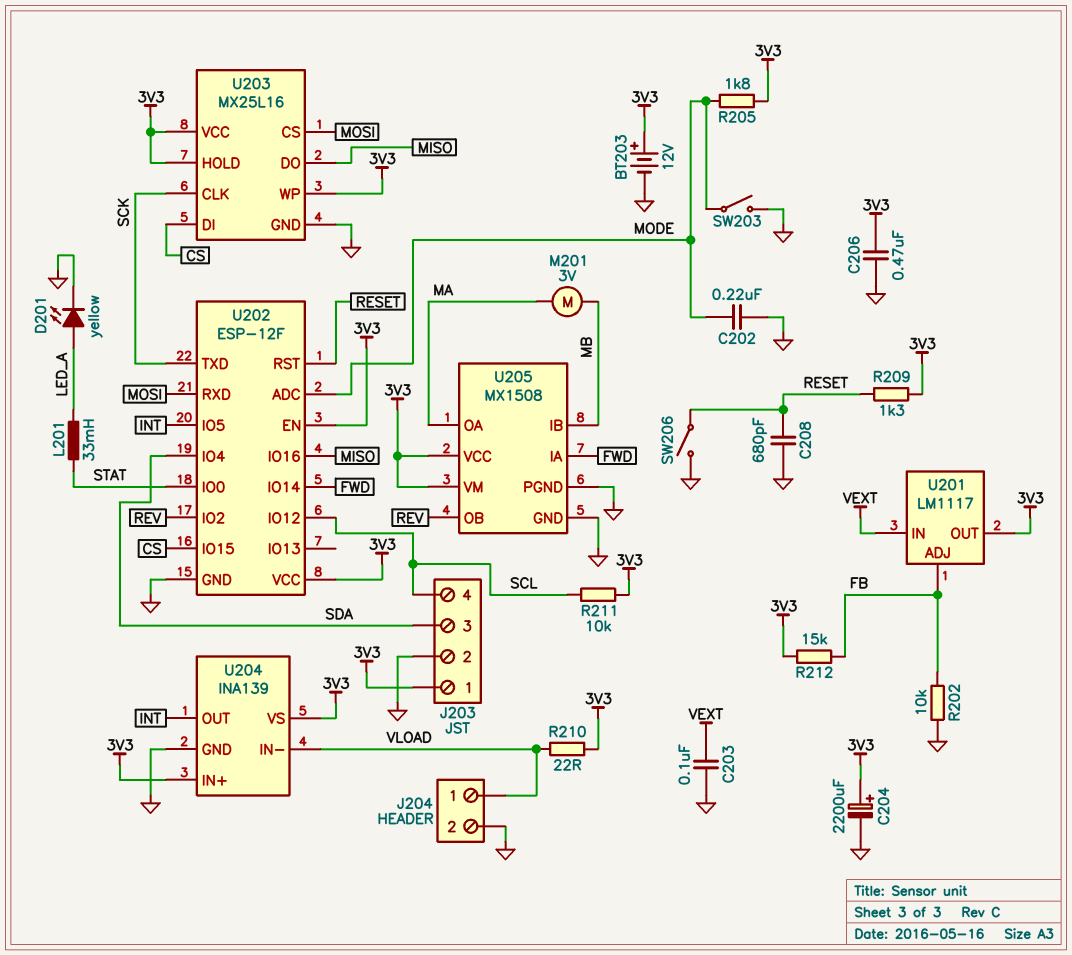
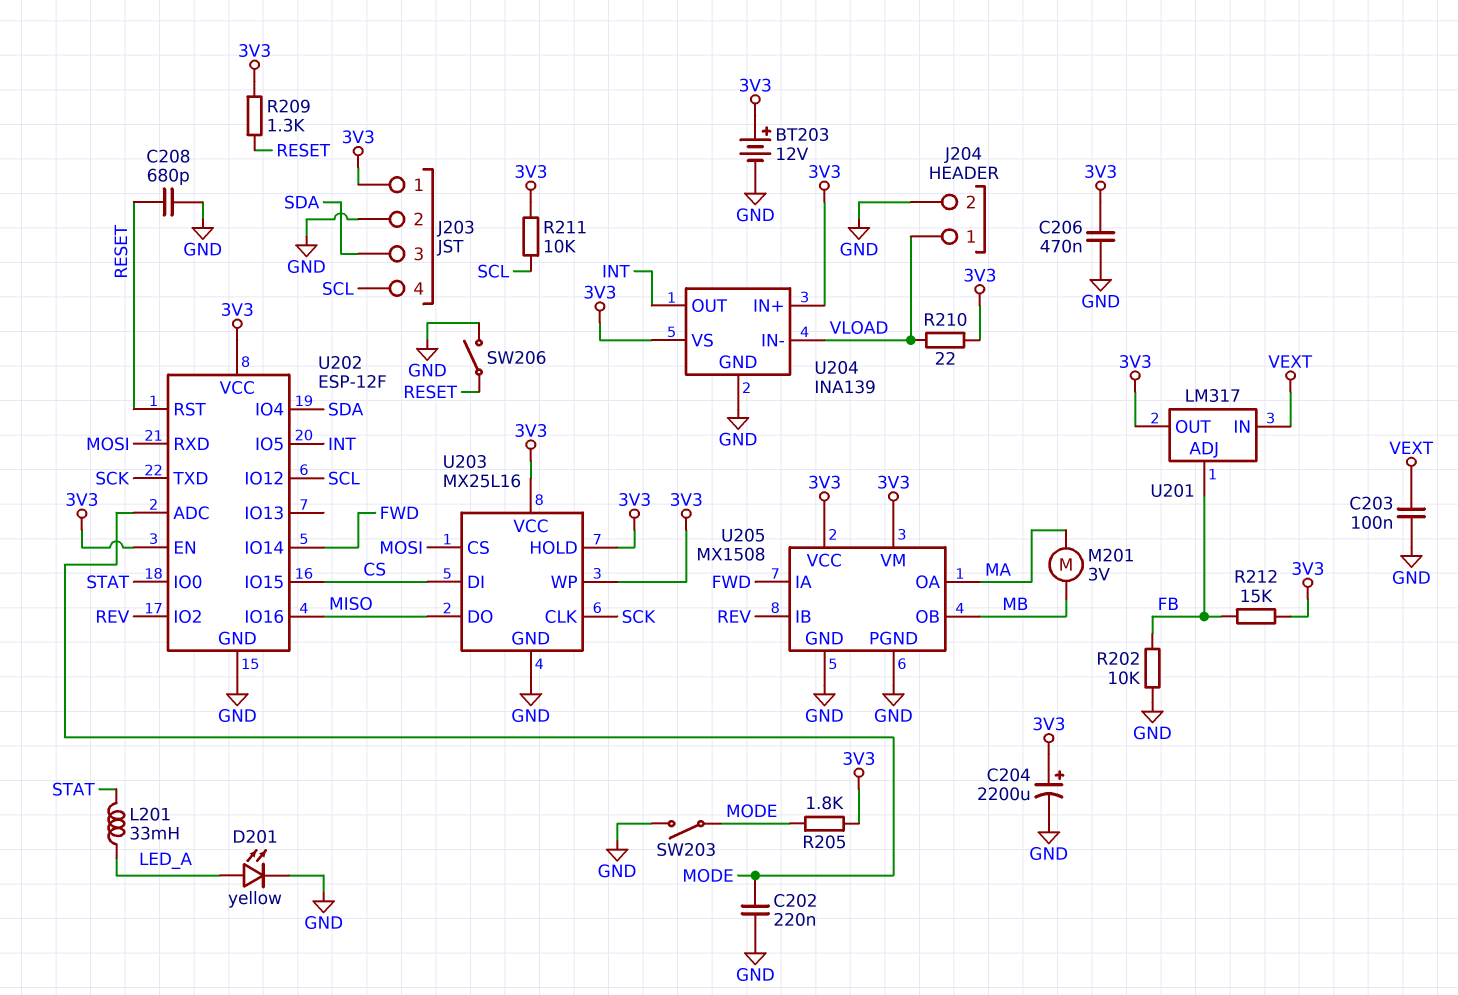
U201: LM1117 -> LM317
U205 pin IB: MB -> REV
U205 pin OB: REV -> MB

